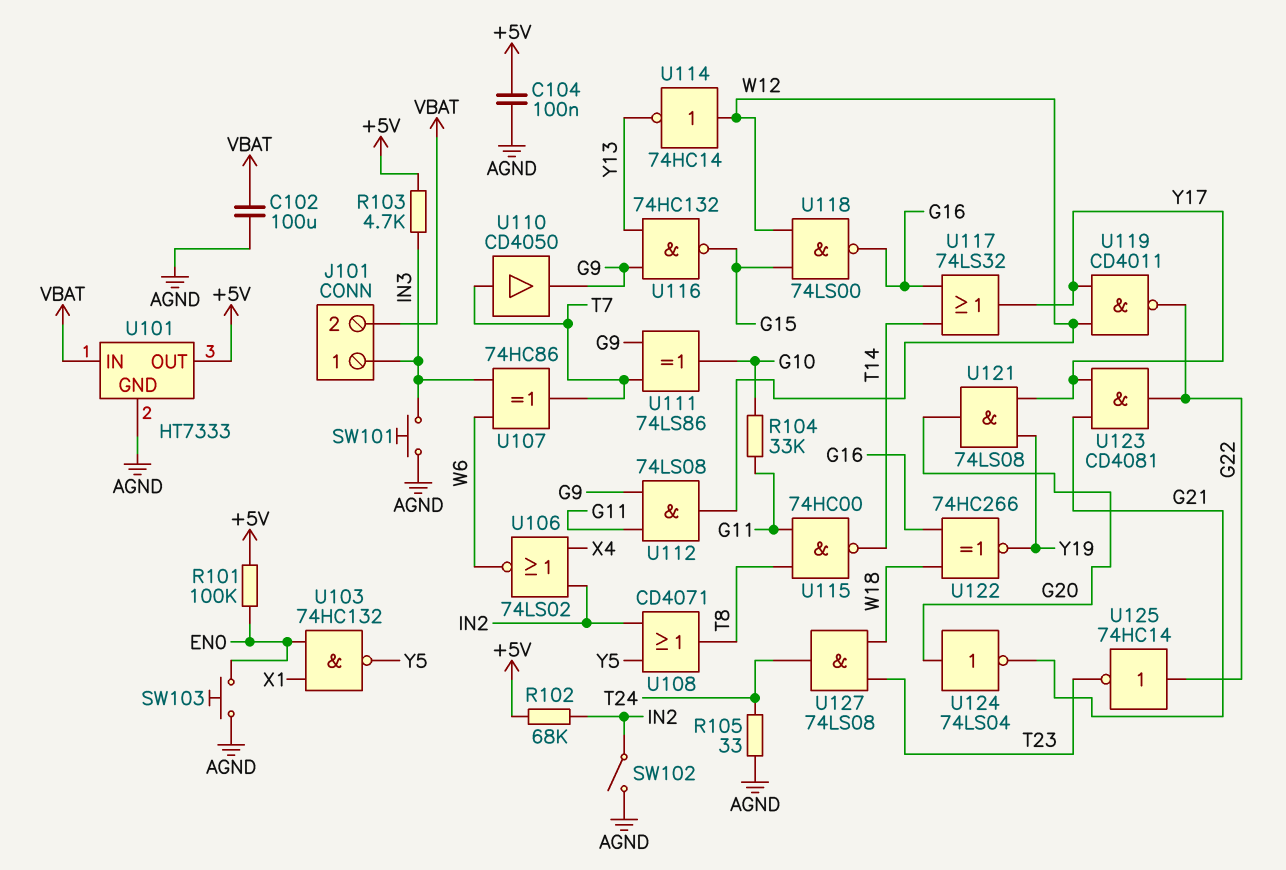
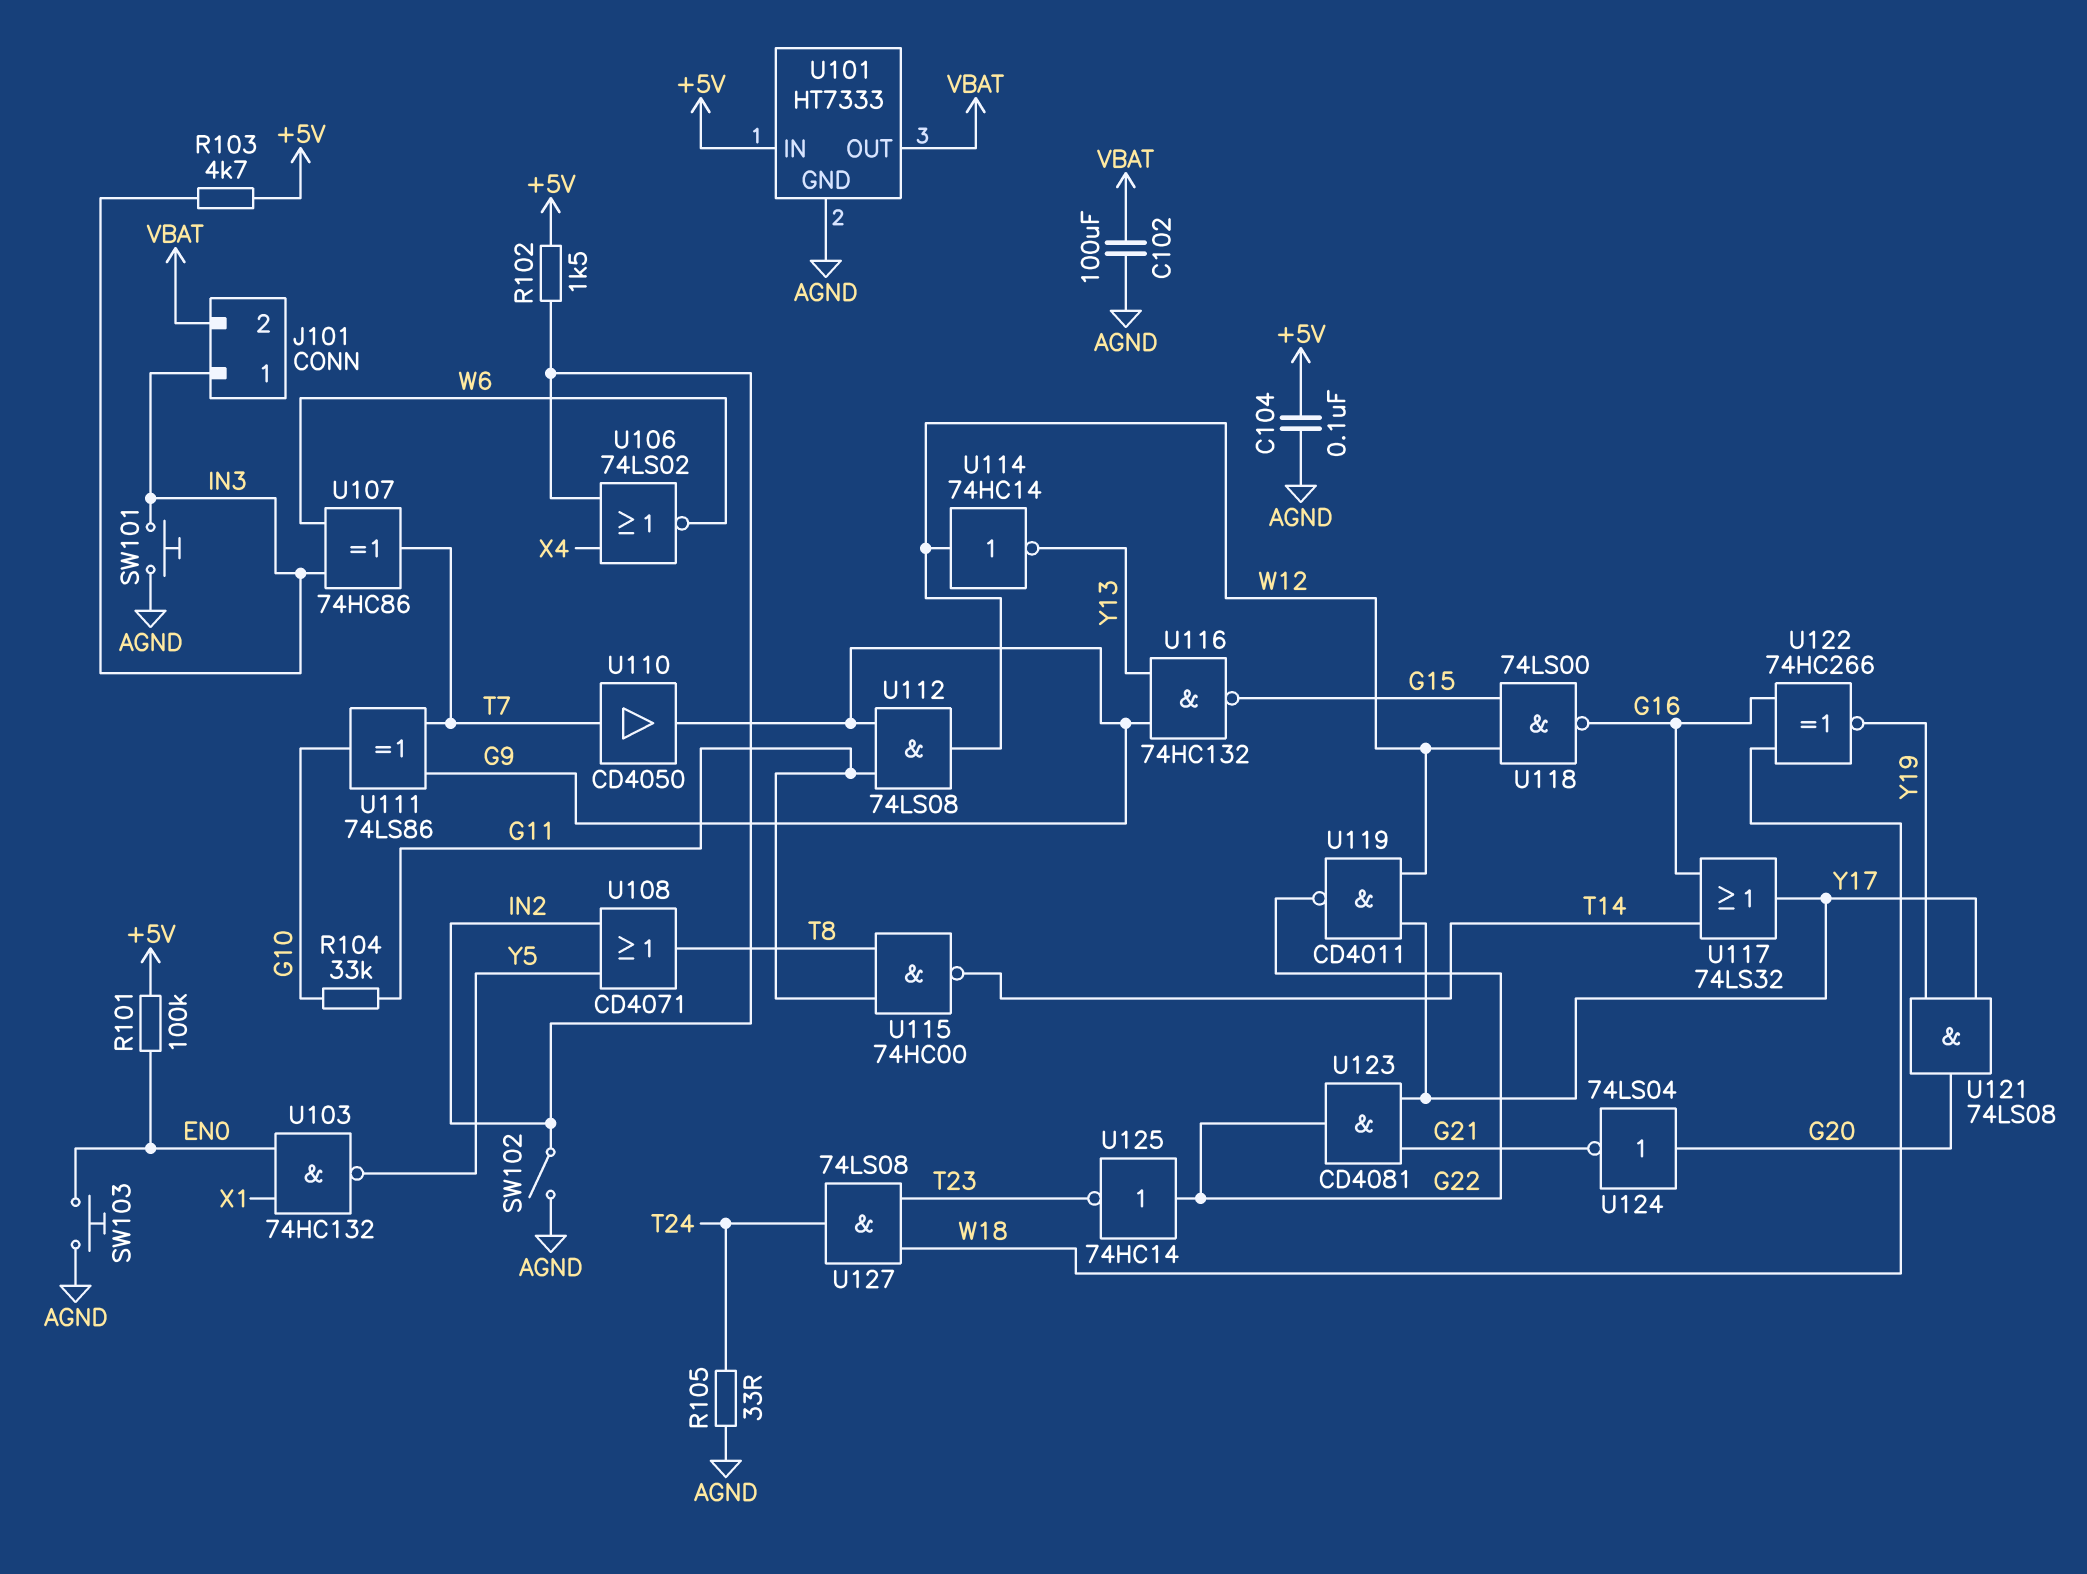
R102: 68k (+5V, IN2) -> 1.5k (+5V, IN2)
U101 pin IN: VBAT -> +5V
U101 pin OUT: +5V -> VBAT

